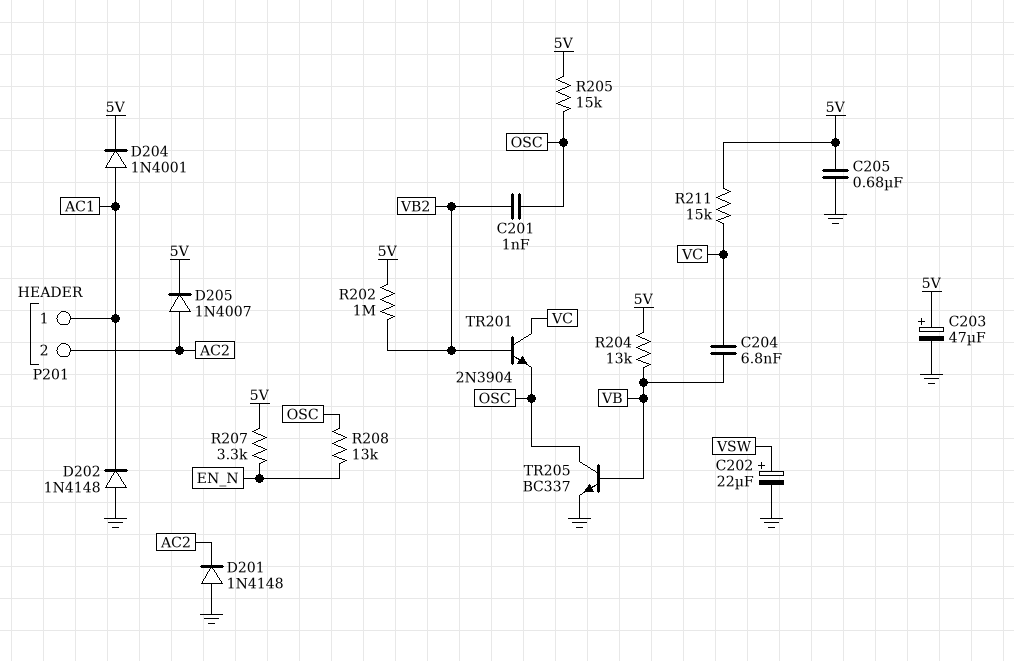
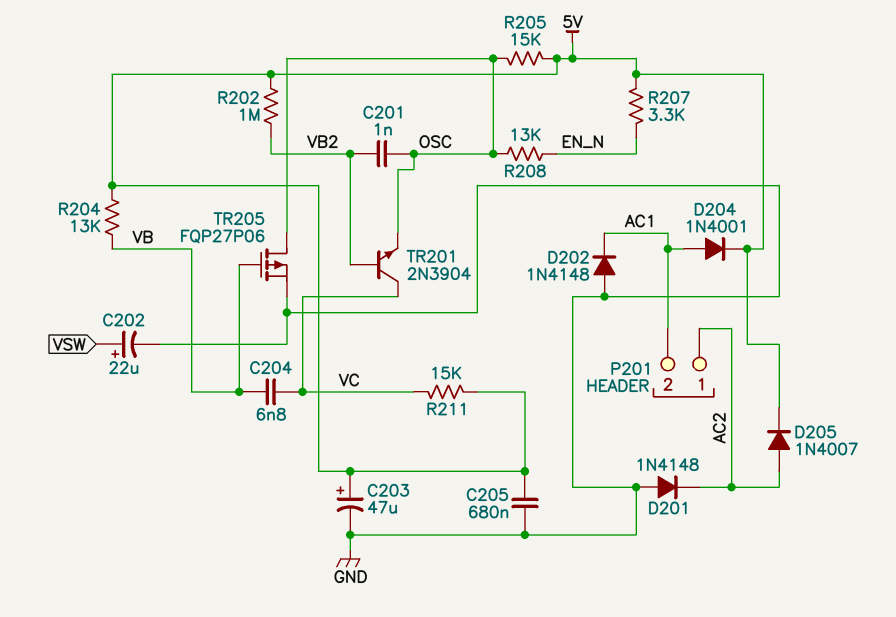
P201 pin 1: AC1 -> AC2
P201 pin 2: AC2 -> AC1
TR205: NPN BC337 (B VB, C OSC, E GND) -> PMOS FQP27P06 (G VB, D OSC, S GND)

